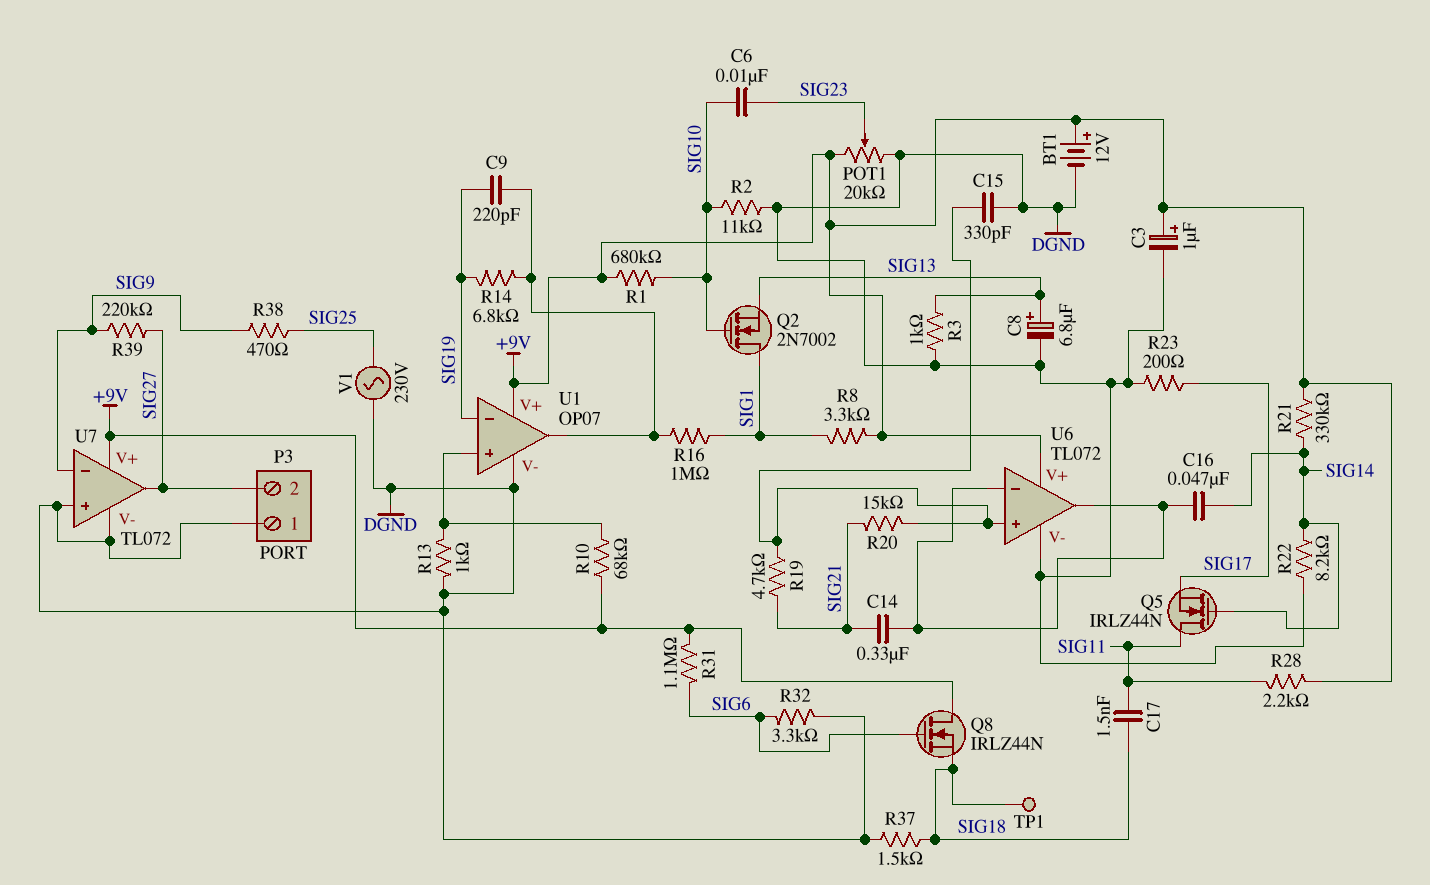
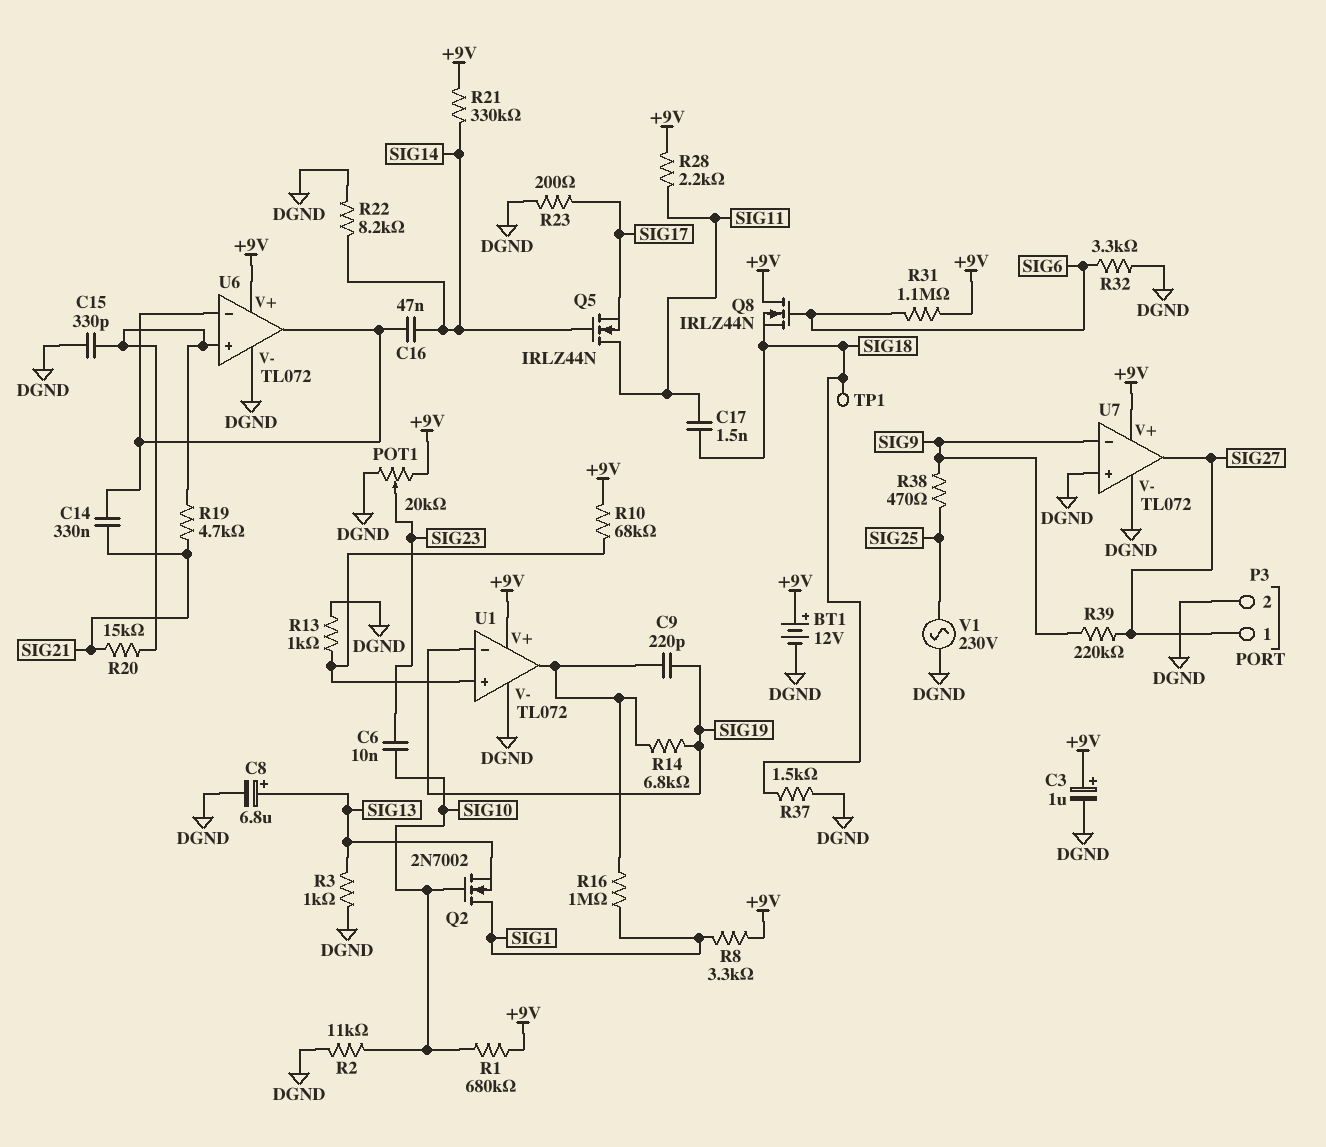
P3 pin 1: DGND -> SIG27
P3 pin 2: SIG27 -> DGND
U1: OP07 -> TL072

